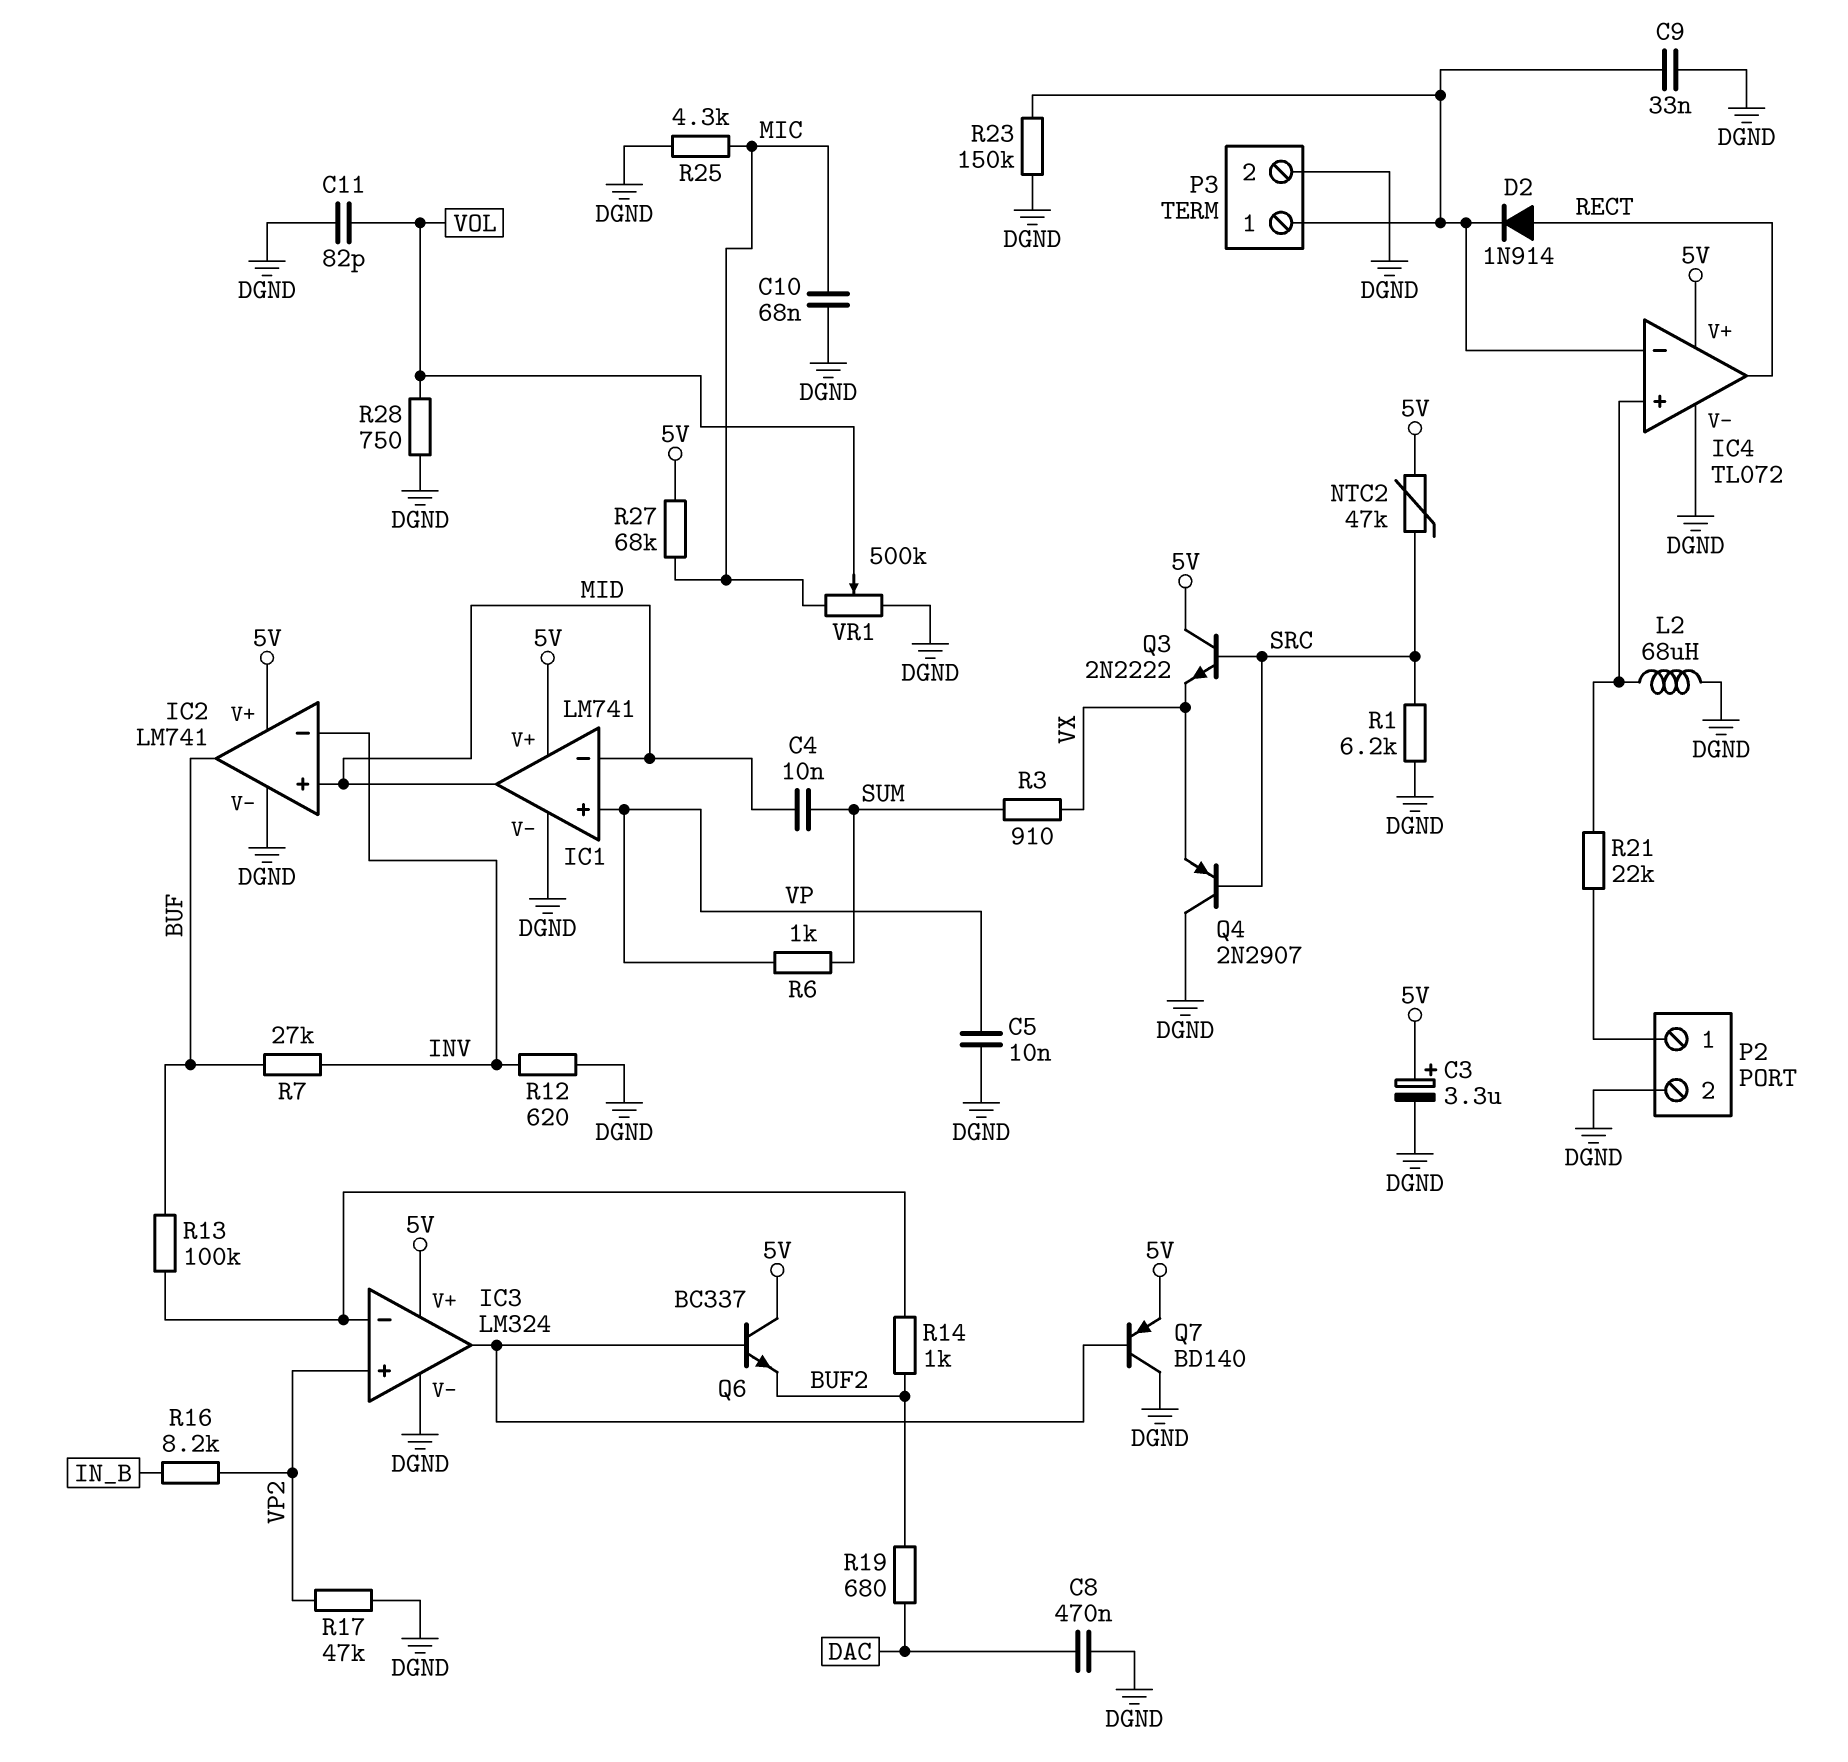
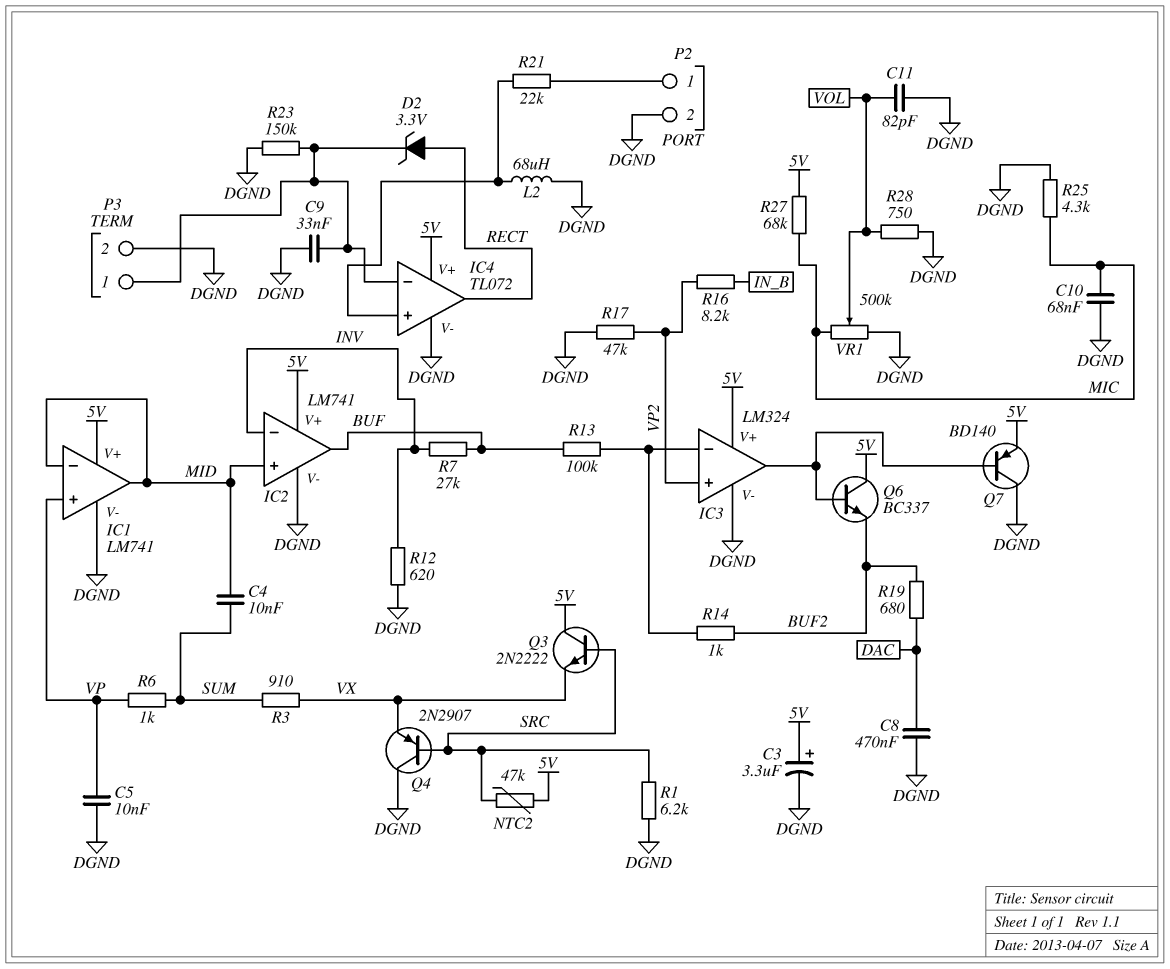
D2: diode 1N914 (A RECT, K IC4/in-) -> zener 3.3V (A RECT, K IC4/in-)

